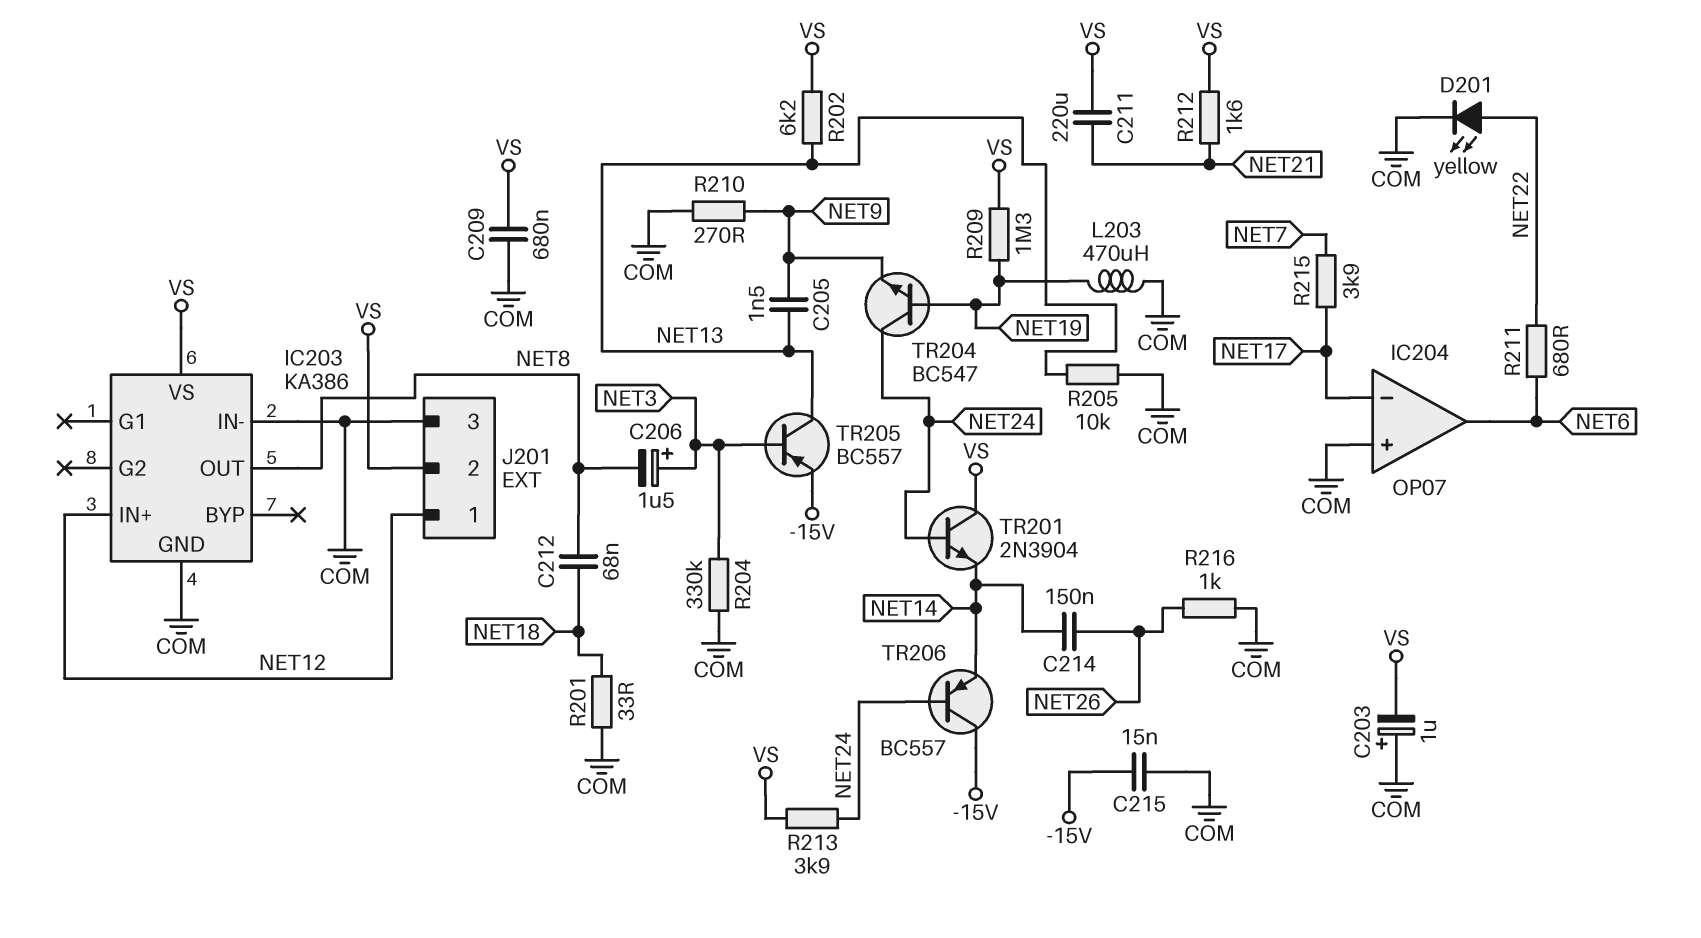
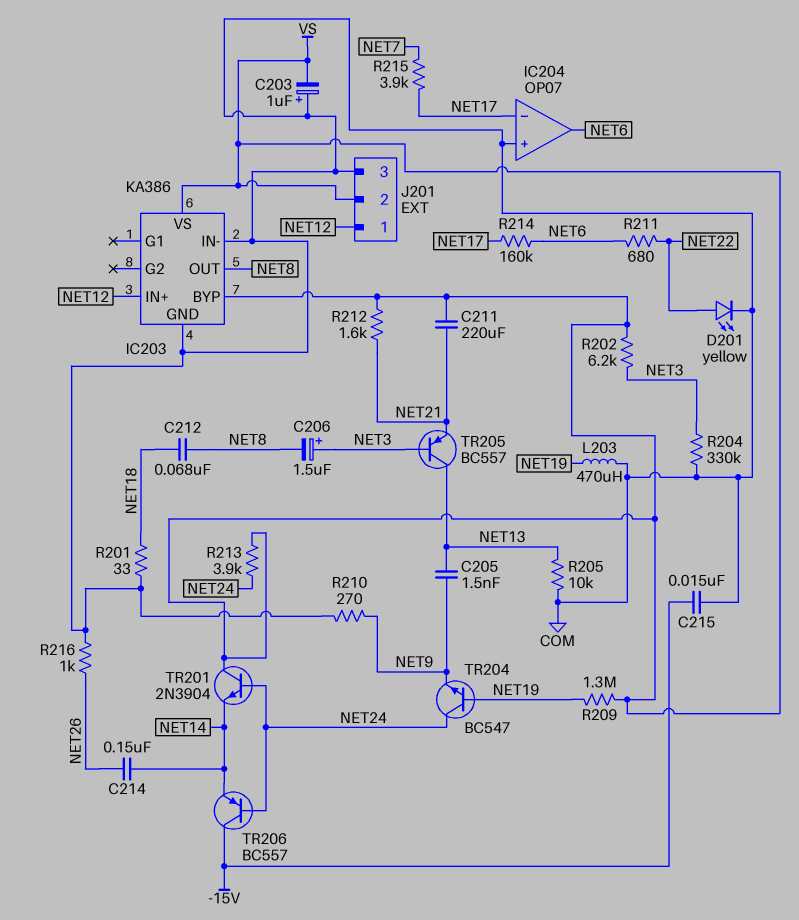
C209: 680nF (COM, VS) -> none
IC203 pin BYP: none -> VS
R202: 6.2k (NET13, VS) -> 6.2k (NET3, VS)
R214: none -> 160k (NET6, NET17)
TR205: PNP BC557 (B NET3, C NET13, E -15V) -> PNP BC557 (B NET3, C NET13, E NET21)

